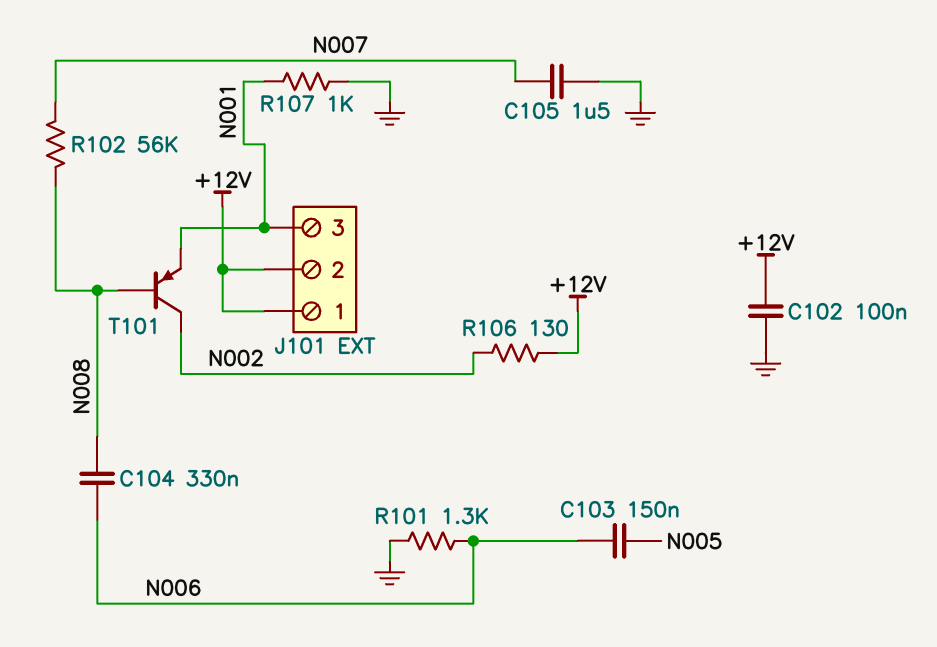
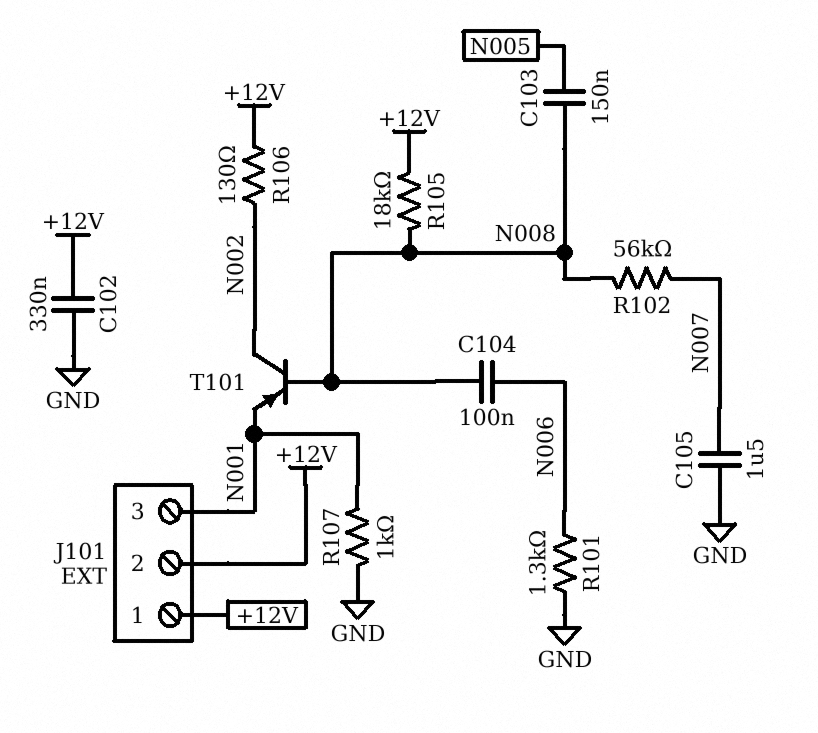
C102: 100nF (+12V, GND) -> 330nF (+12V, GND)
C103: 150nF (N005, N006) -> 150nF (N005, N008)
C104: 330nF (N006, N008) -> 100nF (N006, N008)
R105: none -> 18k (+12V, N008)

